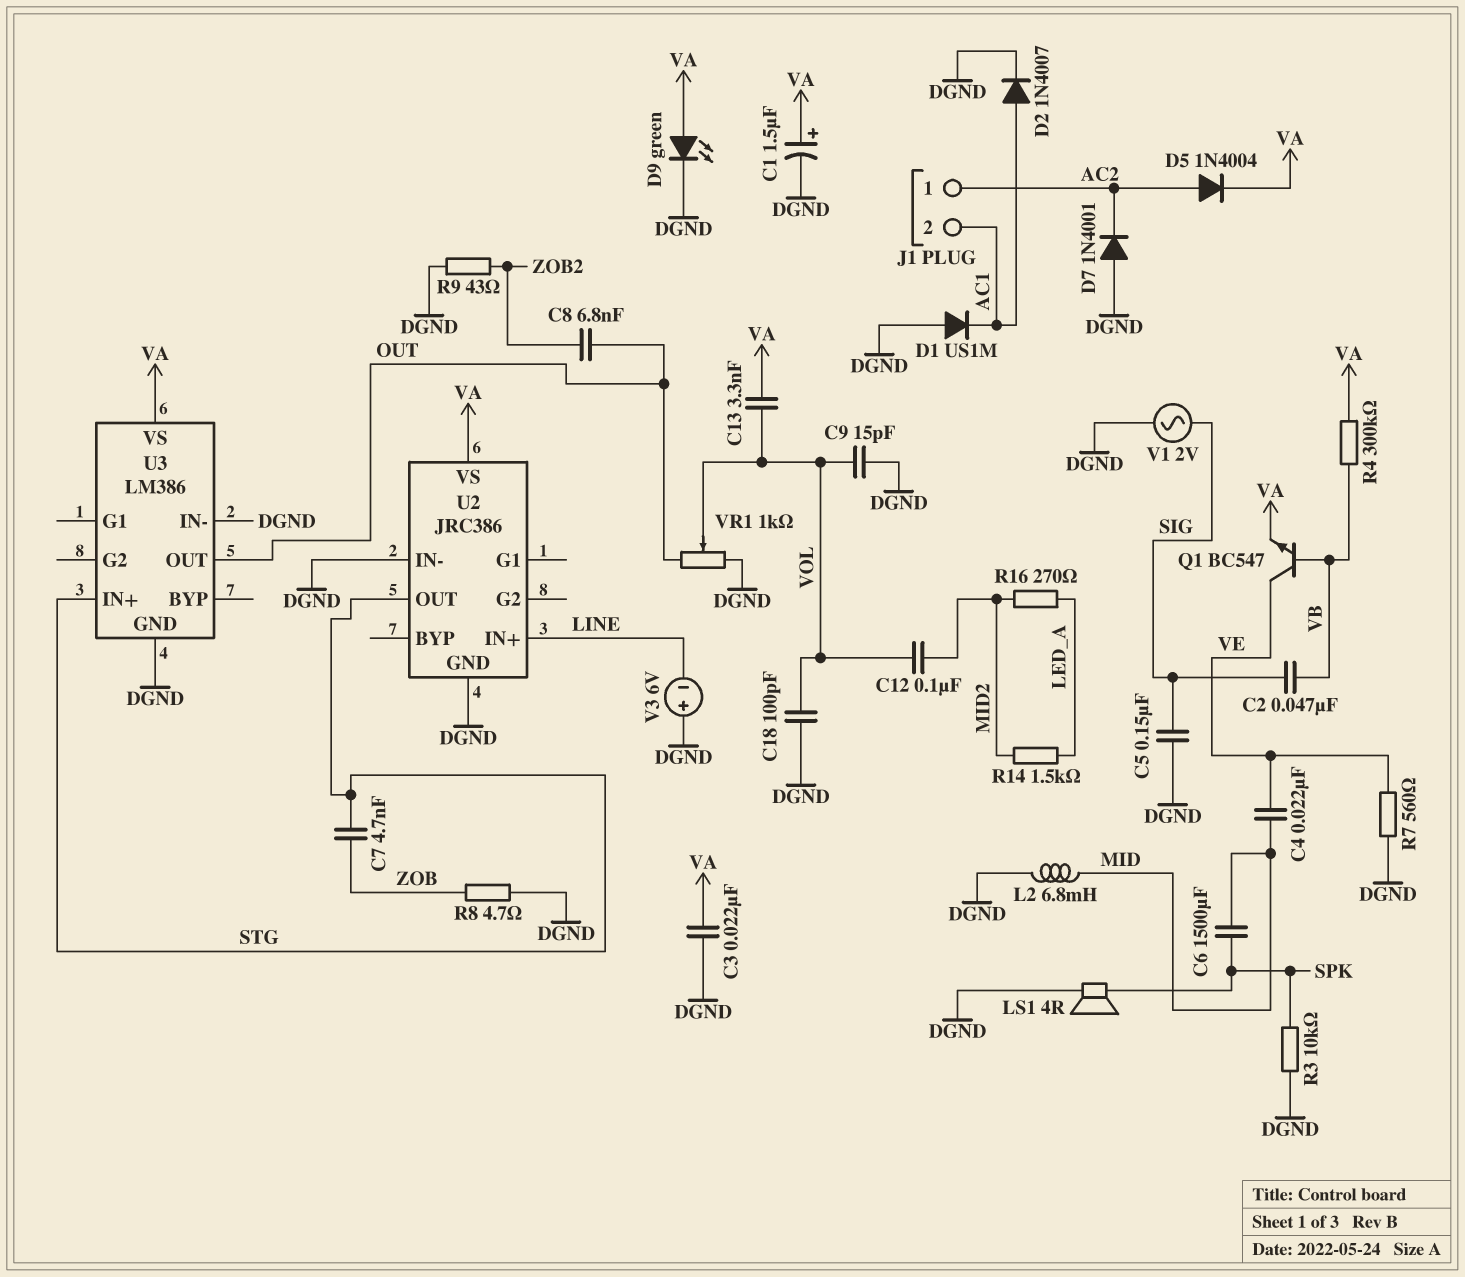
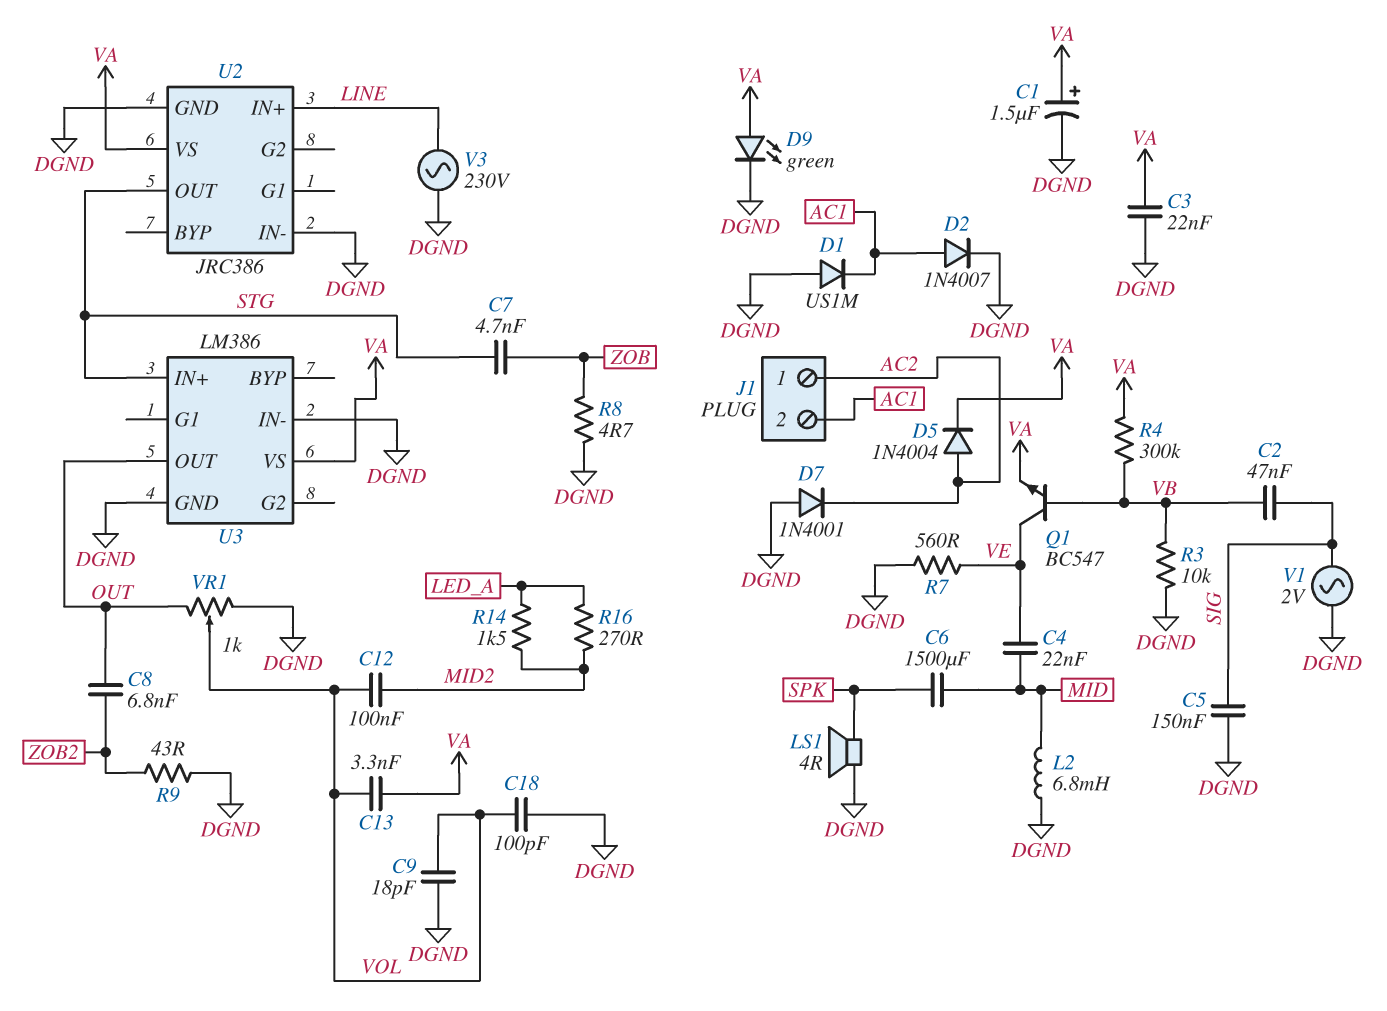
C9: 15pF (DGND, VOL) -> 18pF (DGND, VOL)
R3: 10k (DGND, SPK) -> 10k (DGND, VB)
V3: 6V (plus DGND, minus LINE) -> AC 230V (DGND, LINE)

